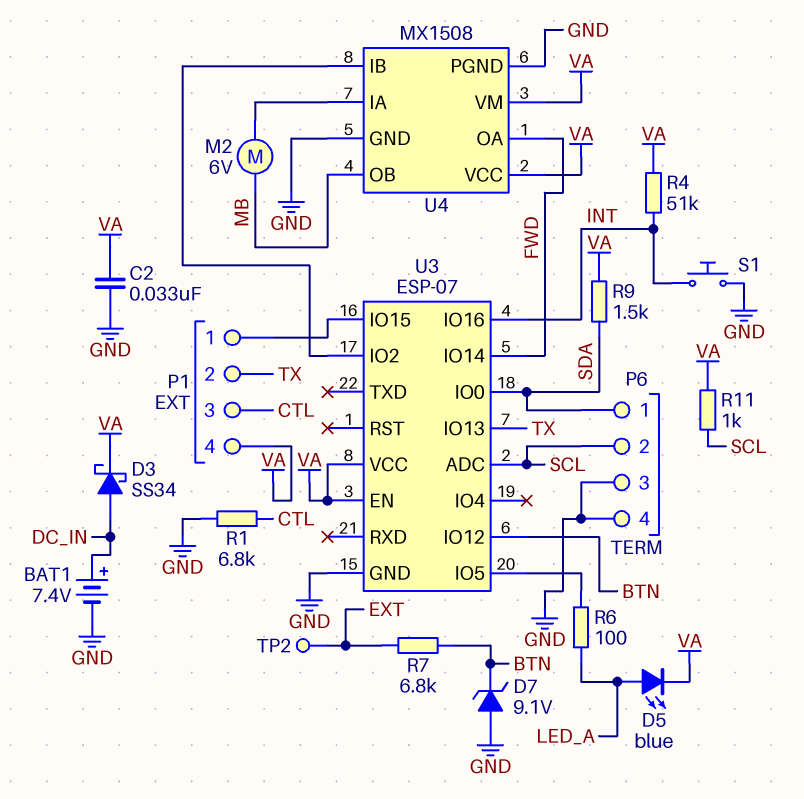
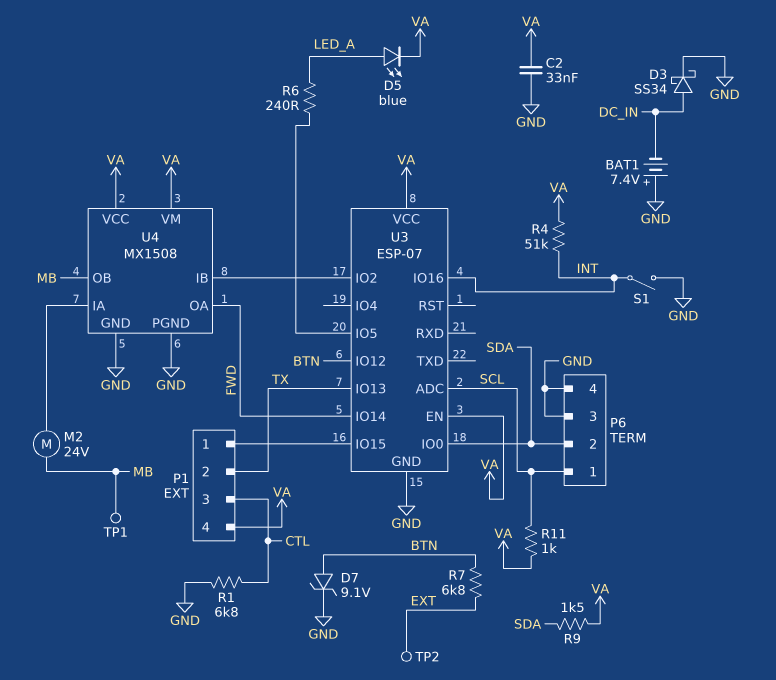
BAT1: 7.4V (plus DC_IN, minus GND) -> 7.4V (plus GND, minus DC_IN)
D3: schottky SS34 (A DC_IN, K VA) -> schottky SS34 (A DC_IN, K GND)
D7: zener 9.1V (A GND, K BTN) -> zener 9.1V (A BTN, K GND)
M2: motor 6V (MB, U4/IA) -> motor 24V (MB, U4/IA)
P6 pin 1: SDA -> SCL
P6 pin 2: SCL -> SDA
R6: 100 (LED_A, U3/IO5) -> 240 (LED_A, U3/IO5)
S1: button (GND, INT) -> switch (GND, INT)
TP1: none -> test point (MB)

